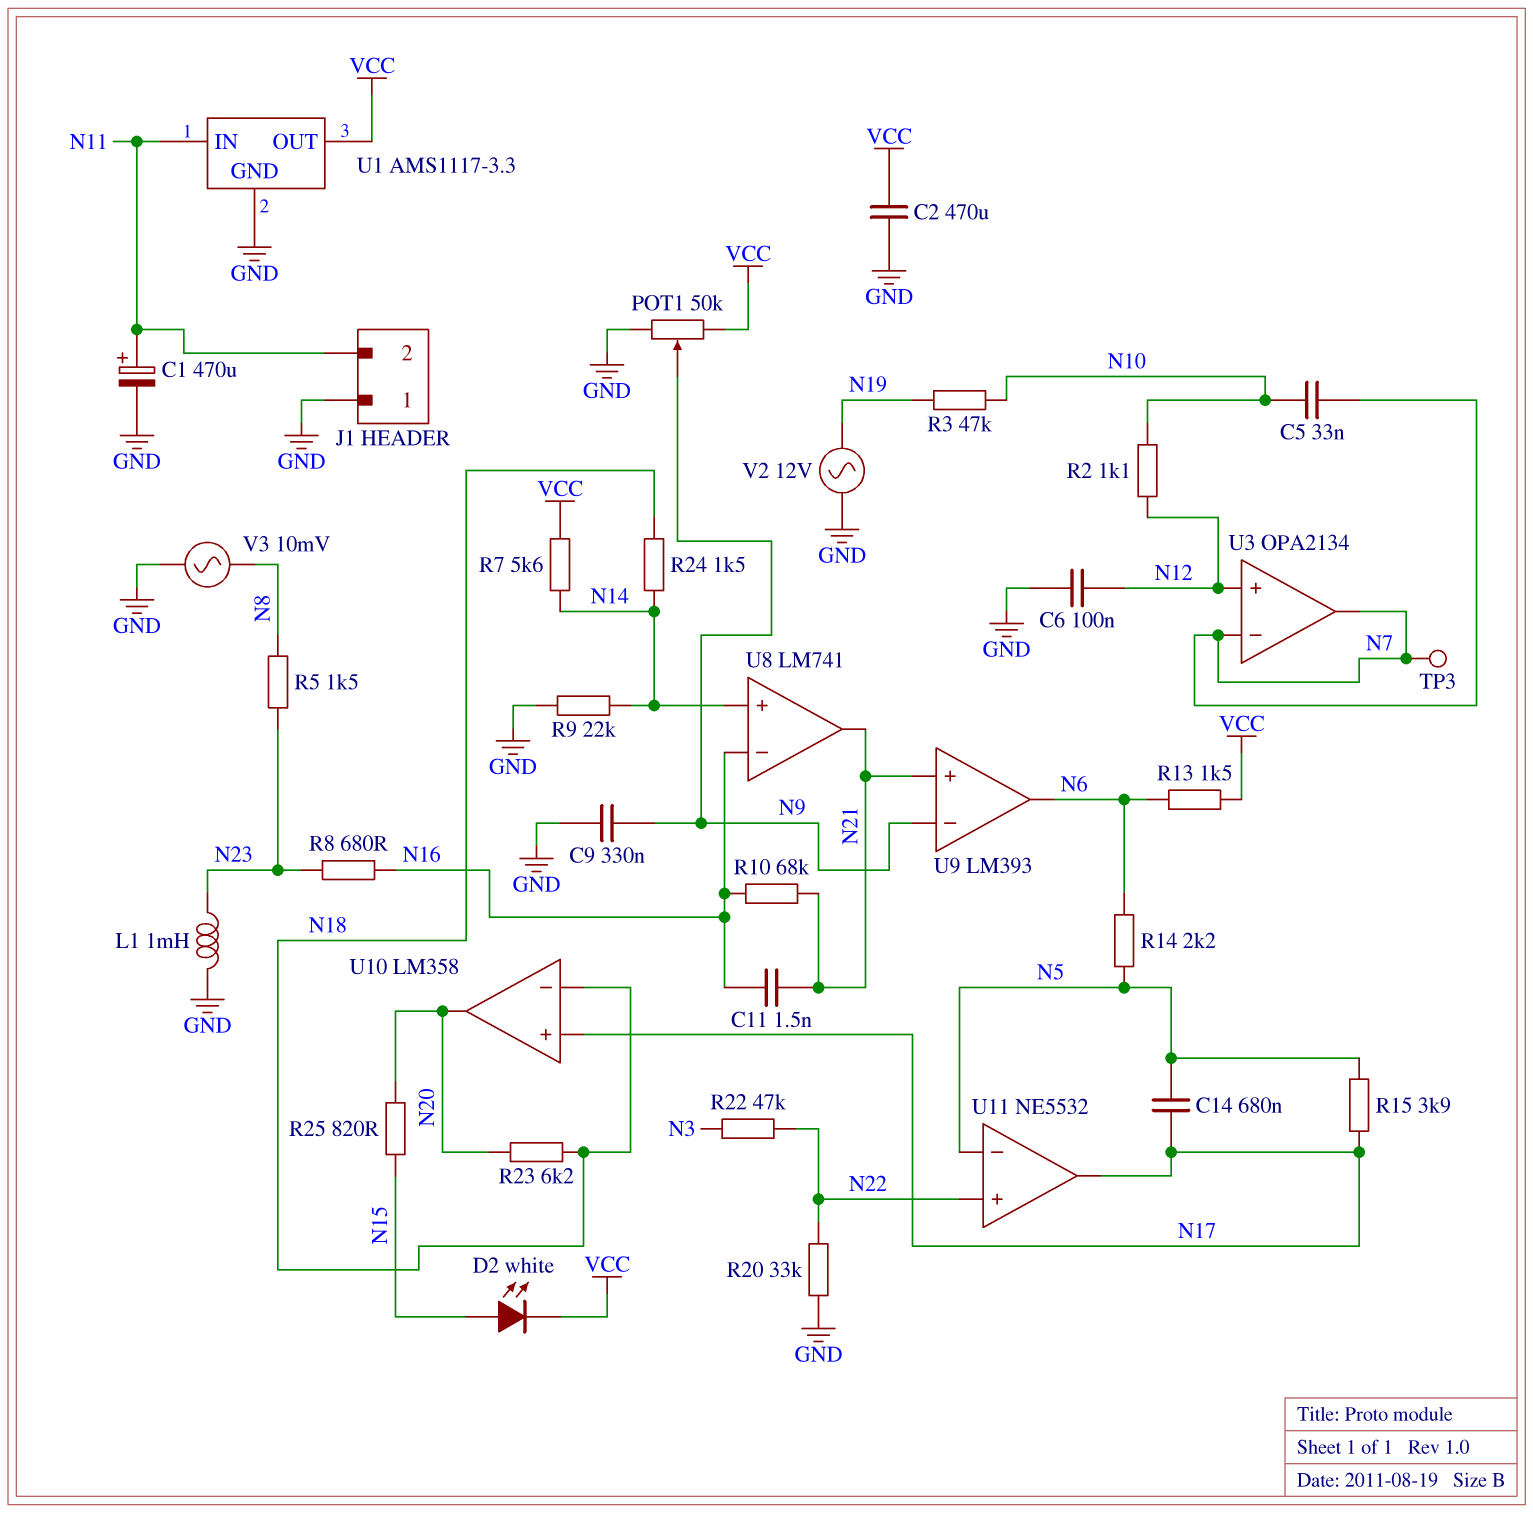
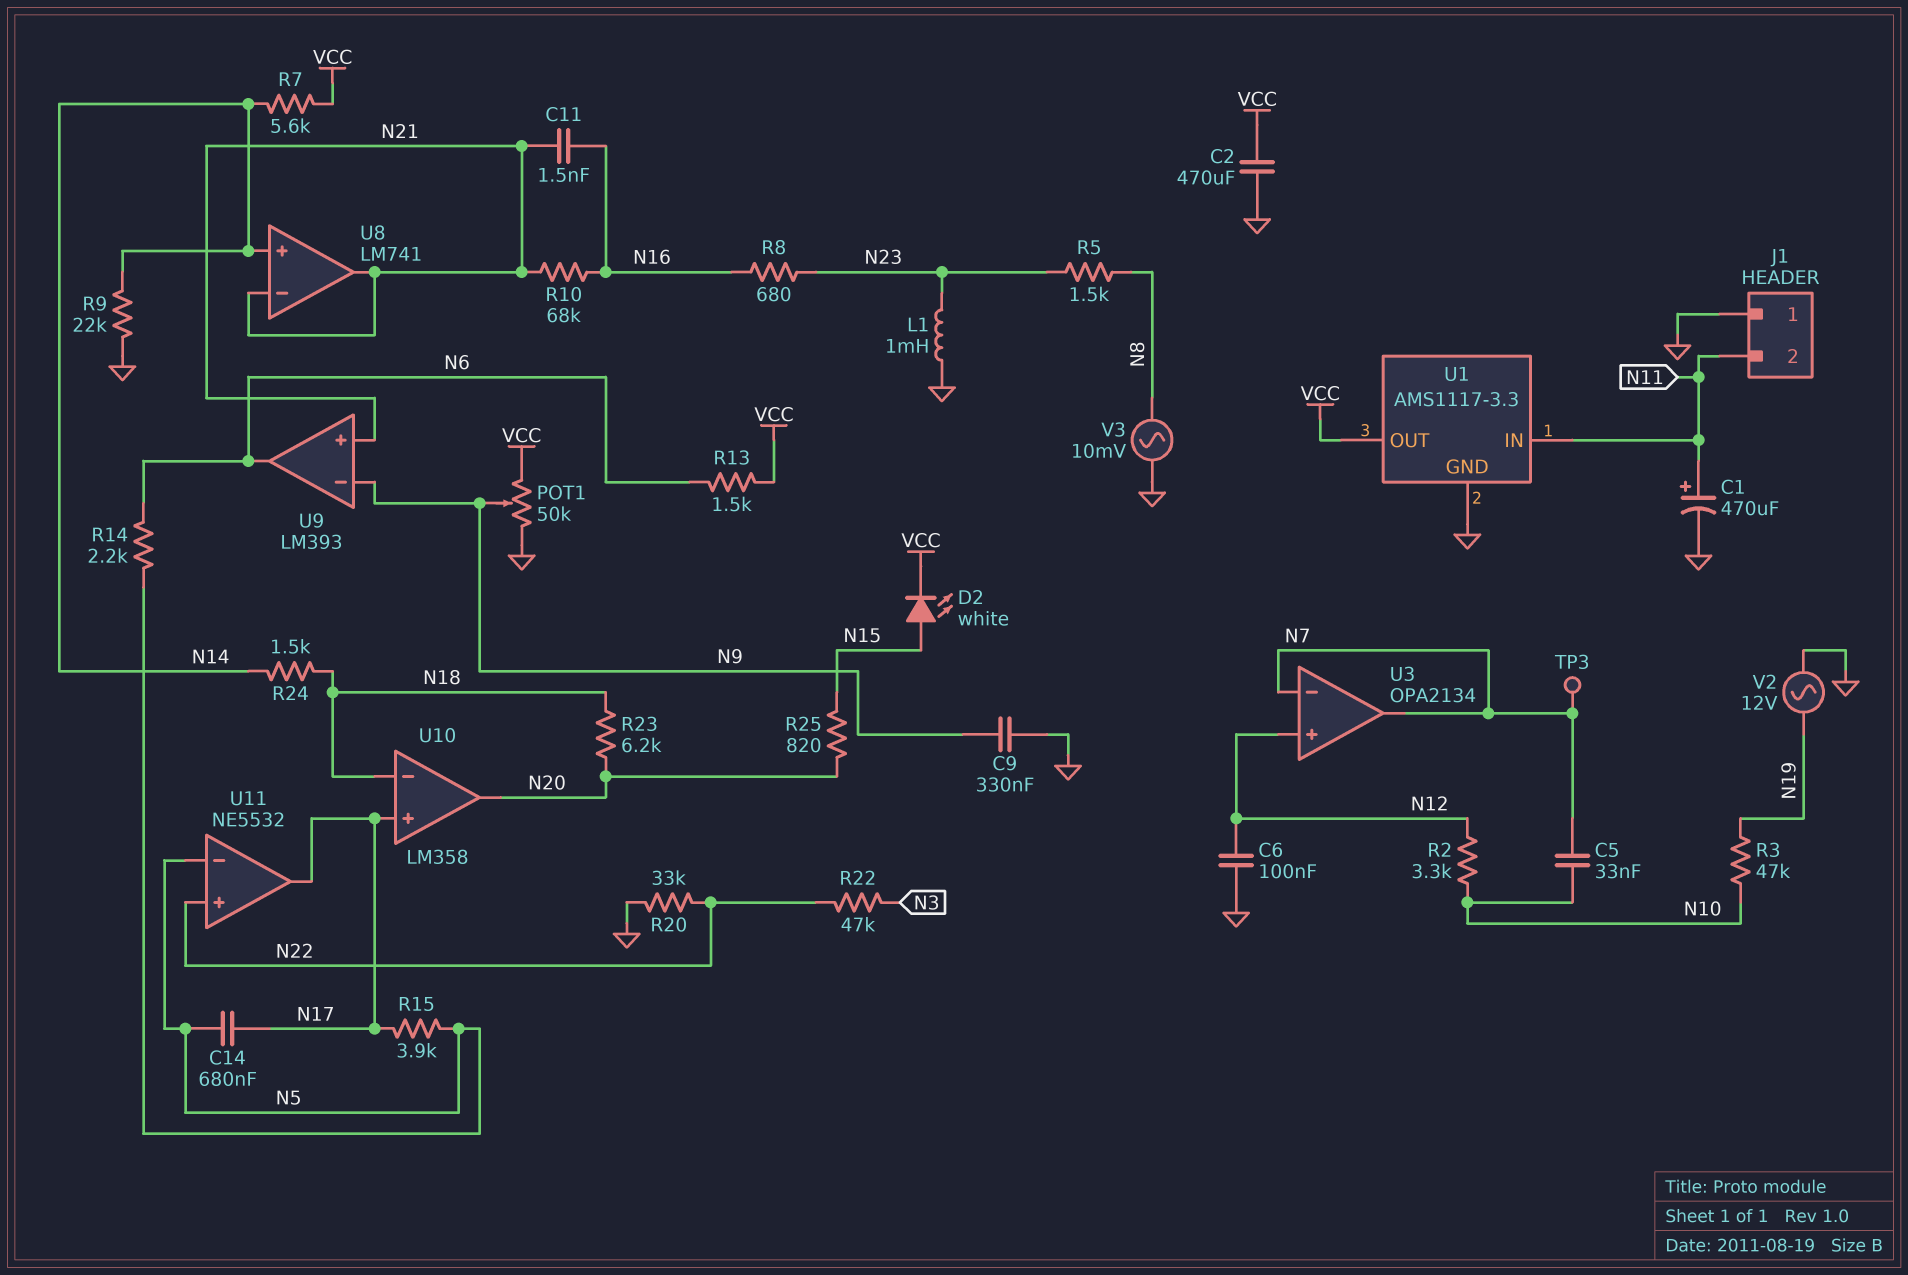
R2: 1.1k (N10, N12) -> 3.3k (N10, N12)
U8 pin in-: N16 -> N21

